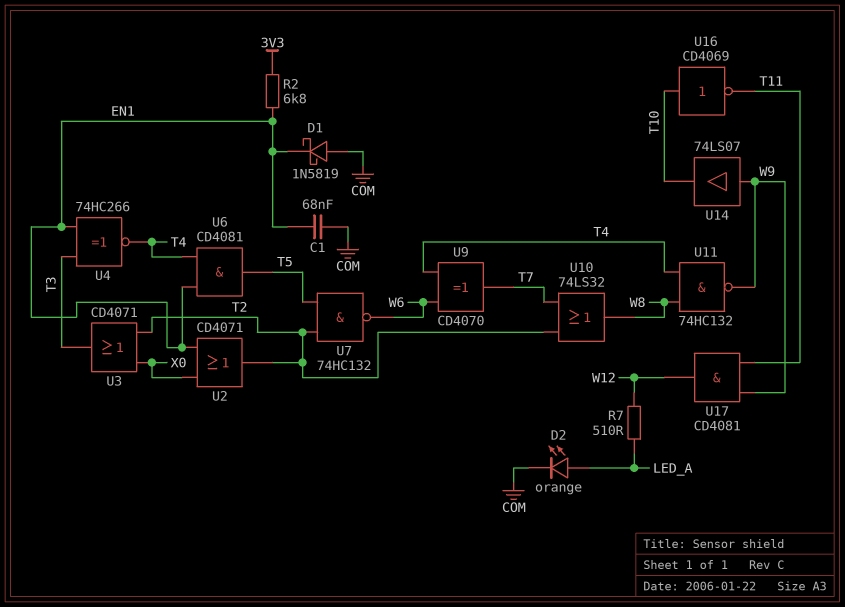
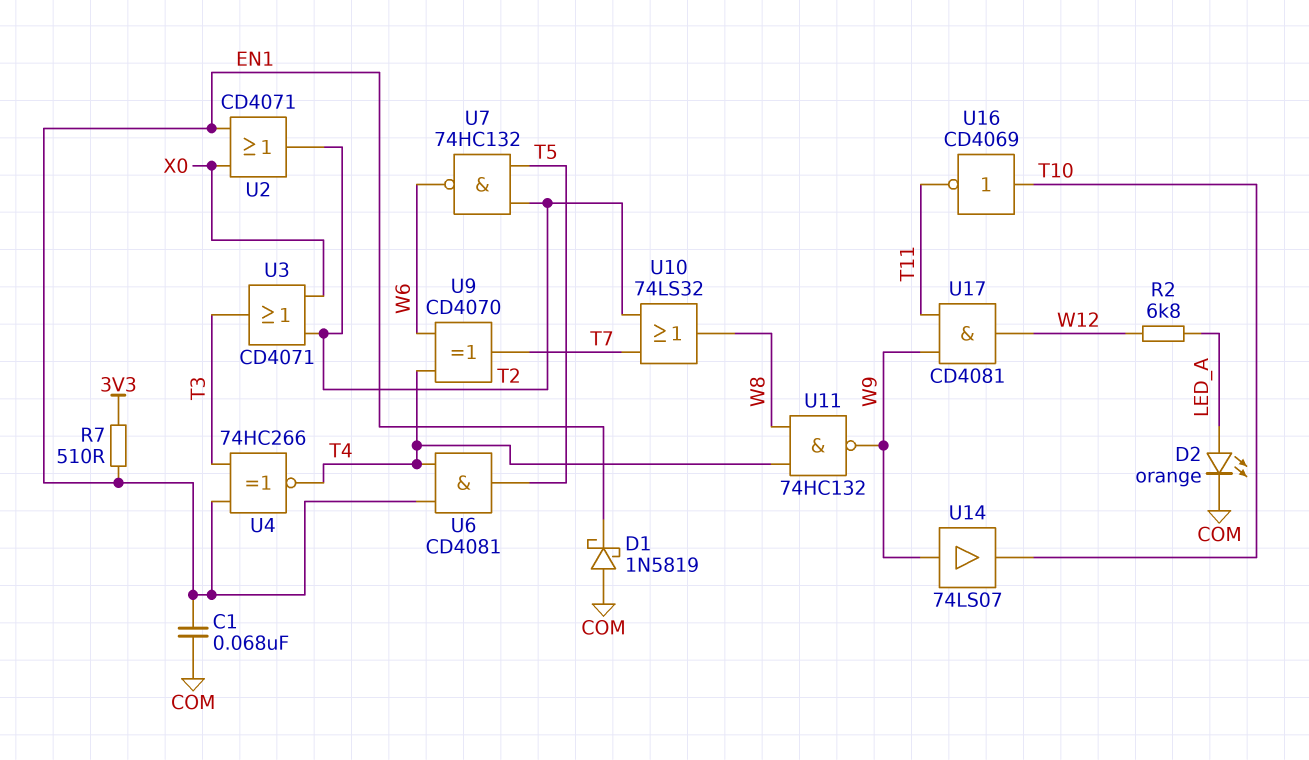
R2: 6.8k (3V3, EN1) -> 6.8k (LED_A, W12)
R7: 510 (LED_A, W12) -> 510 (3V3, EN1)

